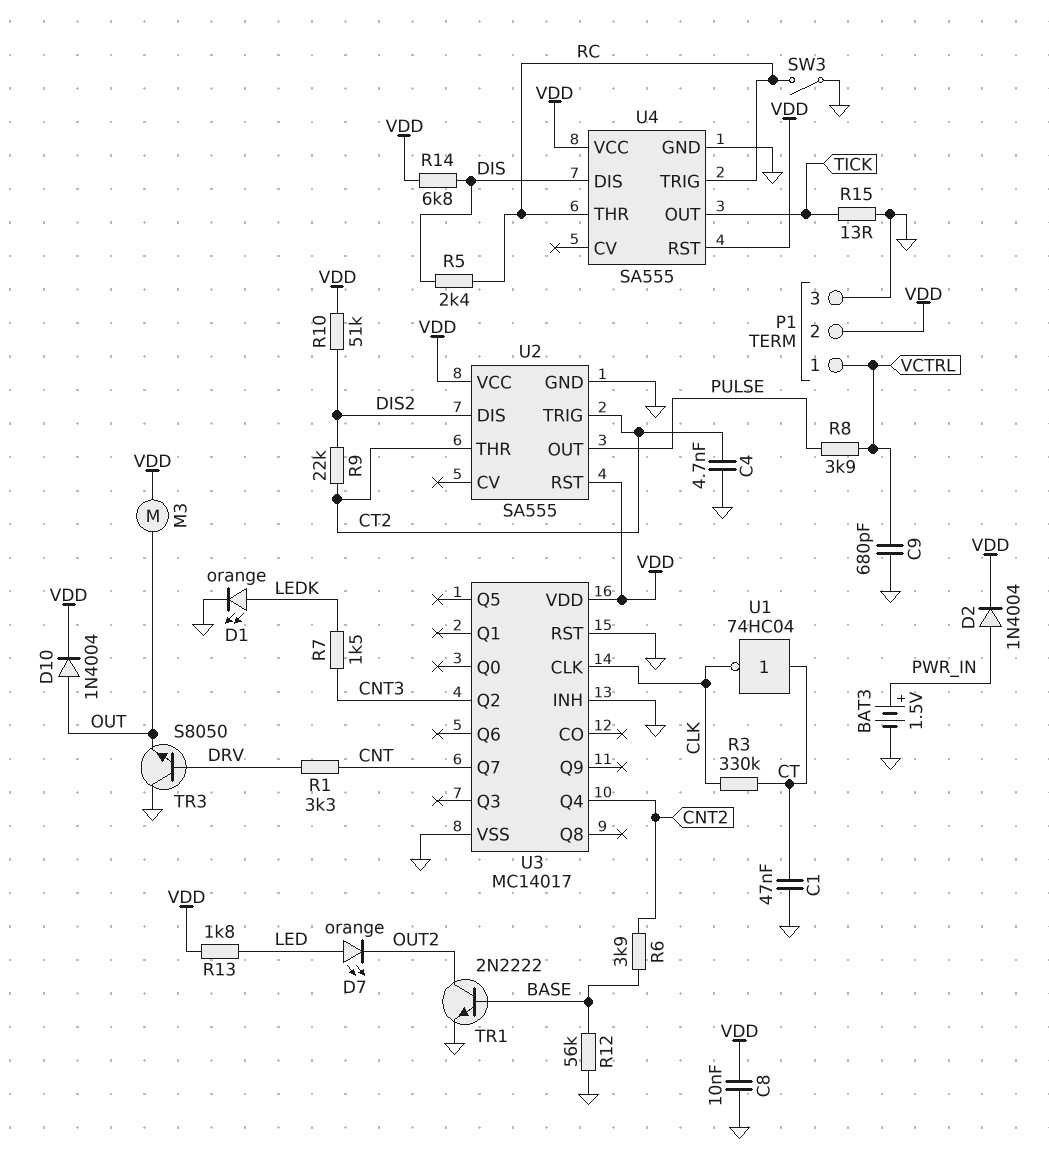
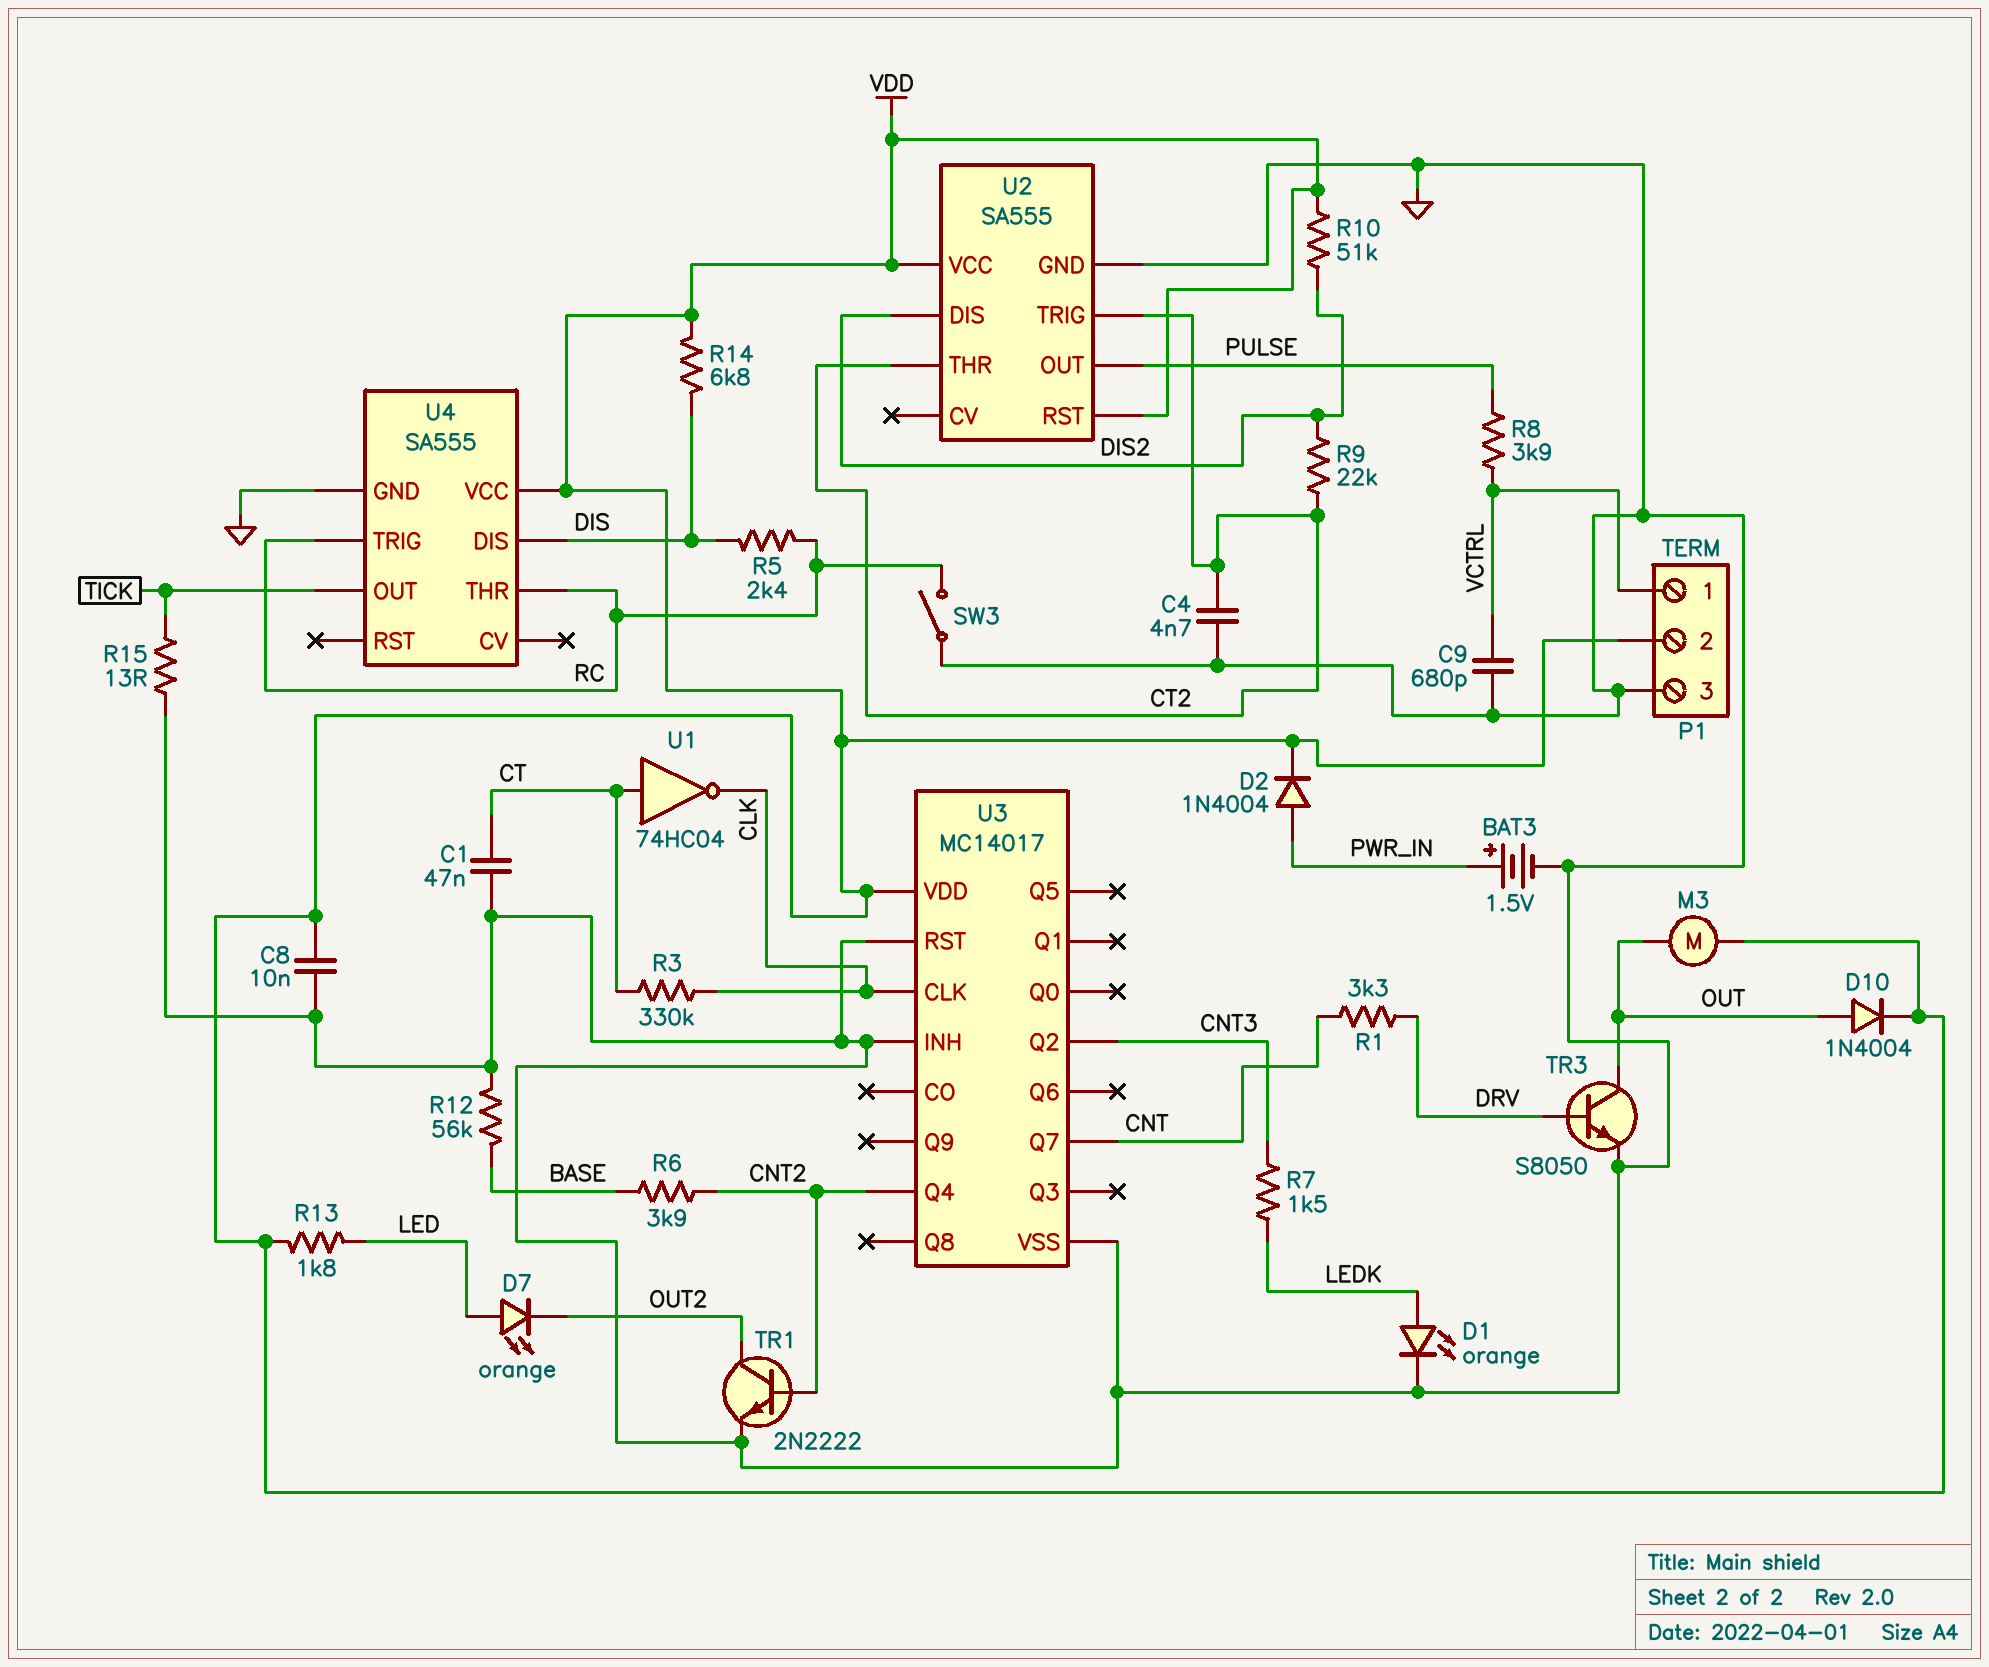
TR1: NPN 2N2222 (B BASE, C OUT2, E GND) -> NPN 2N2222 (B CNT2, C OUT2, E GND)
TR3: NPN S8050 (B DRV, C GND, E OUT) -> NPN S8050 (B DRV, C OUT, E GND)
U4 pin RST: VDD -> none

